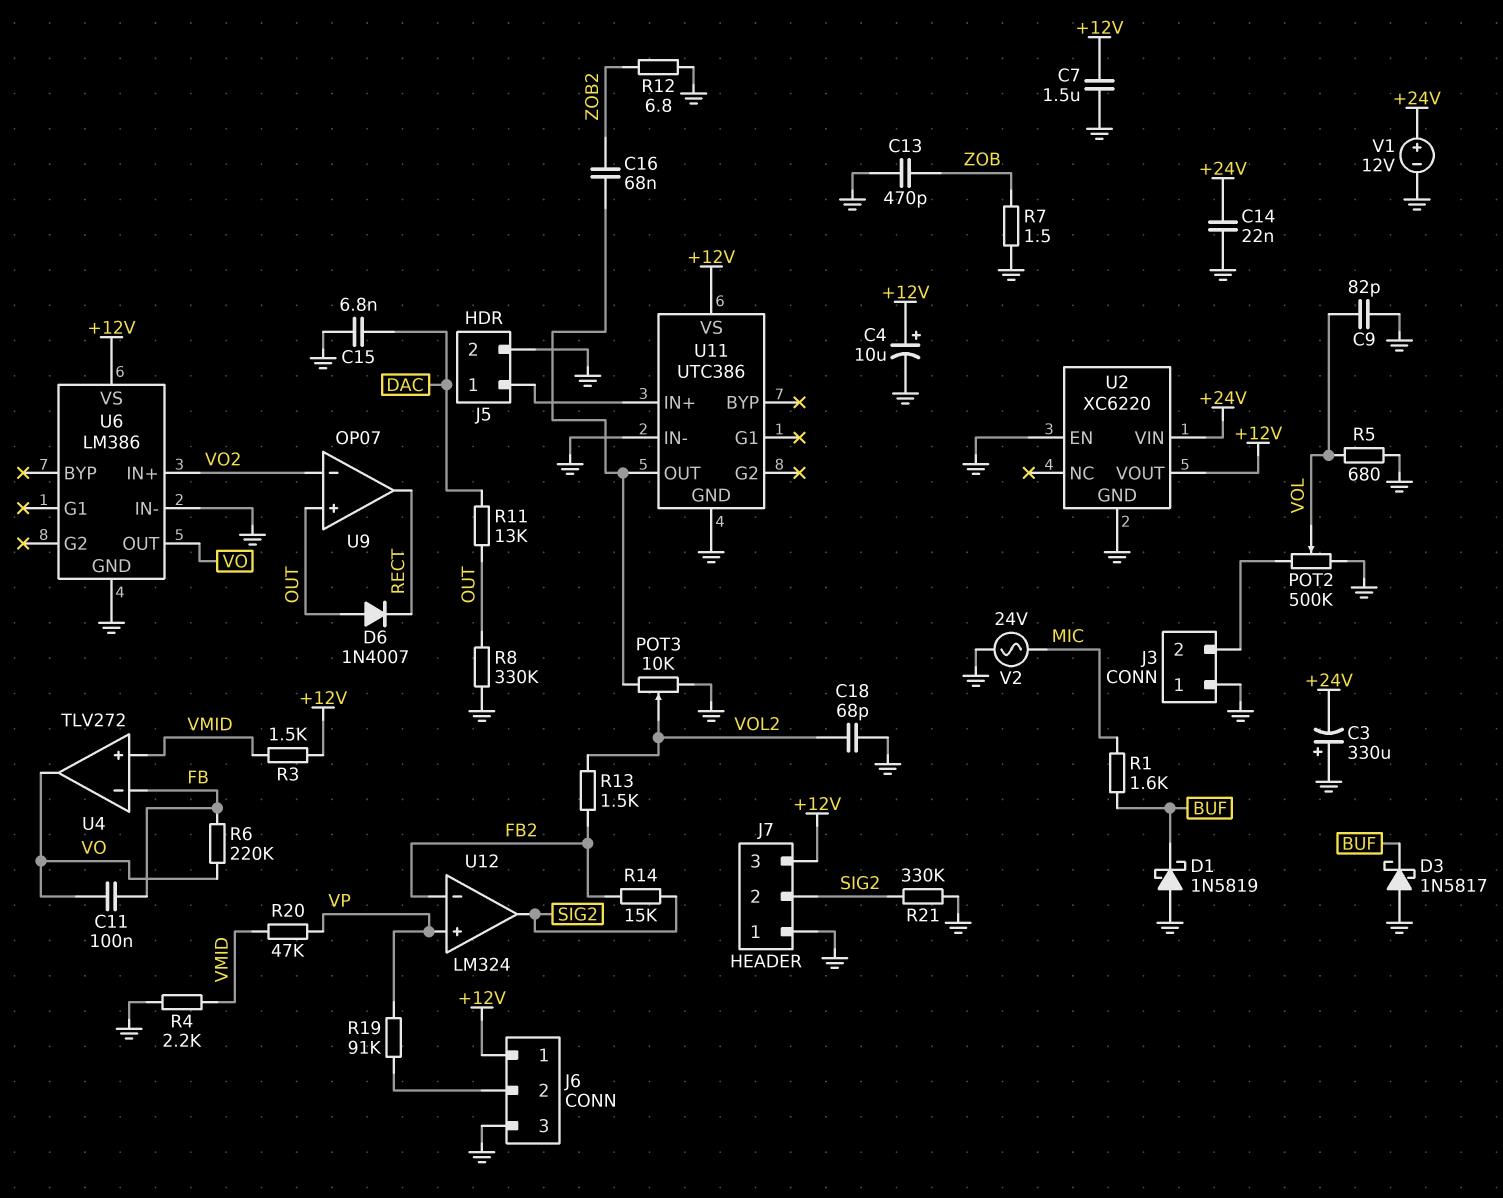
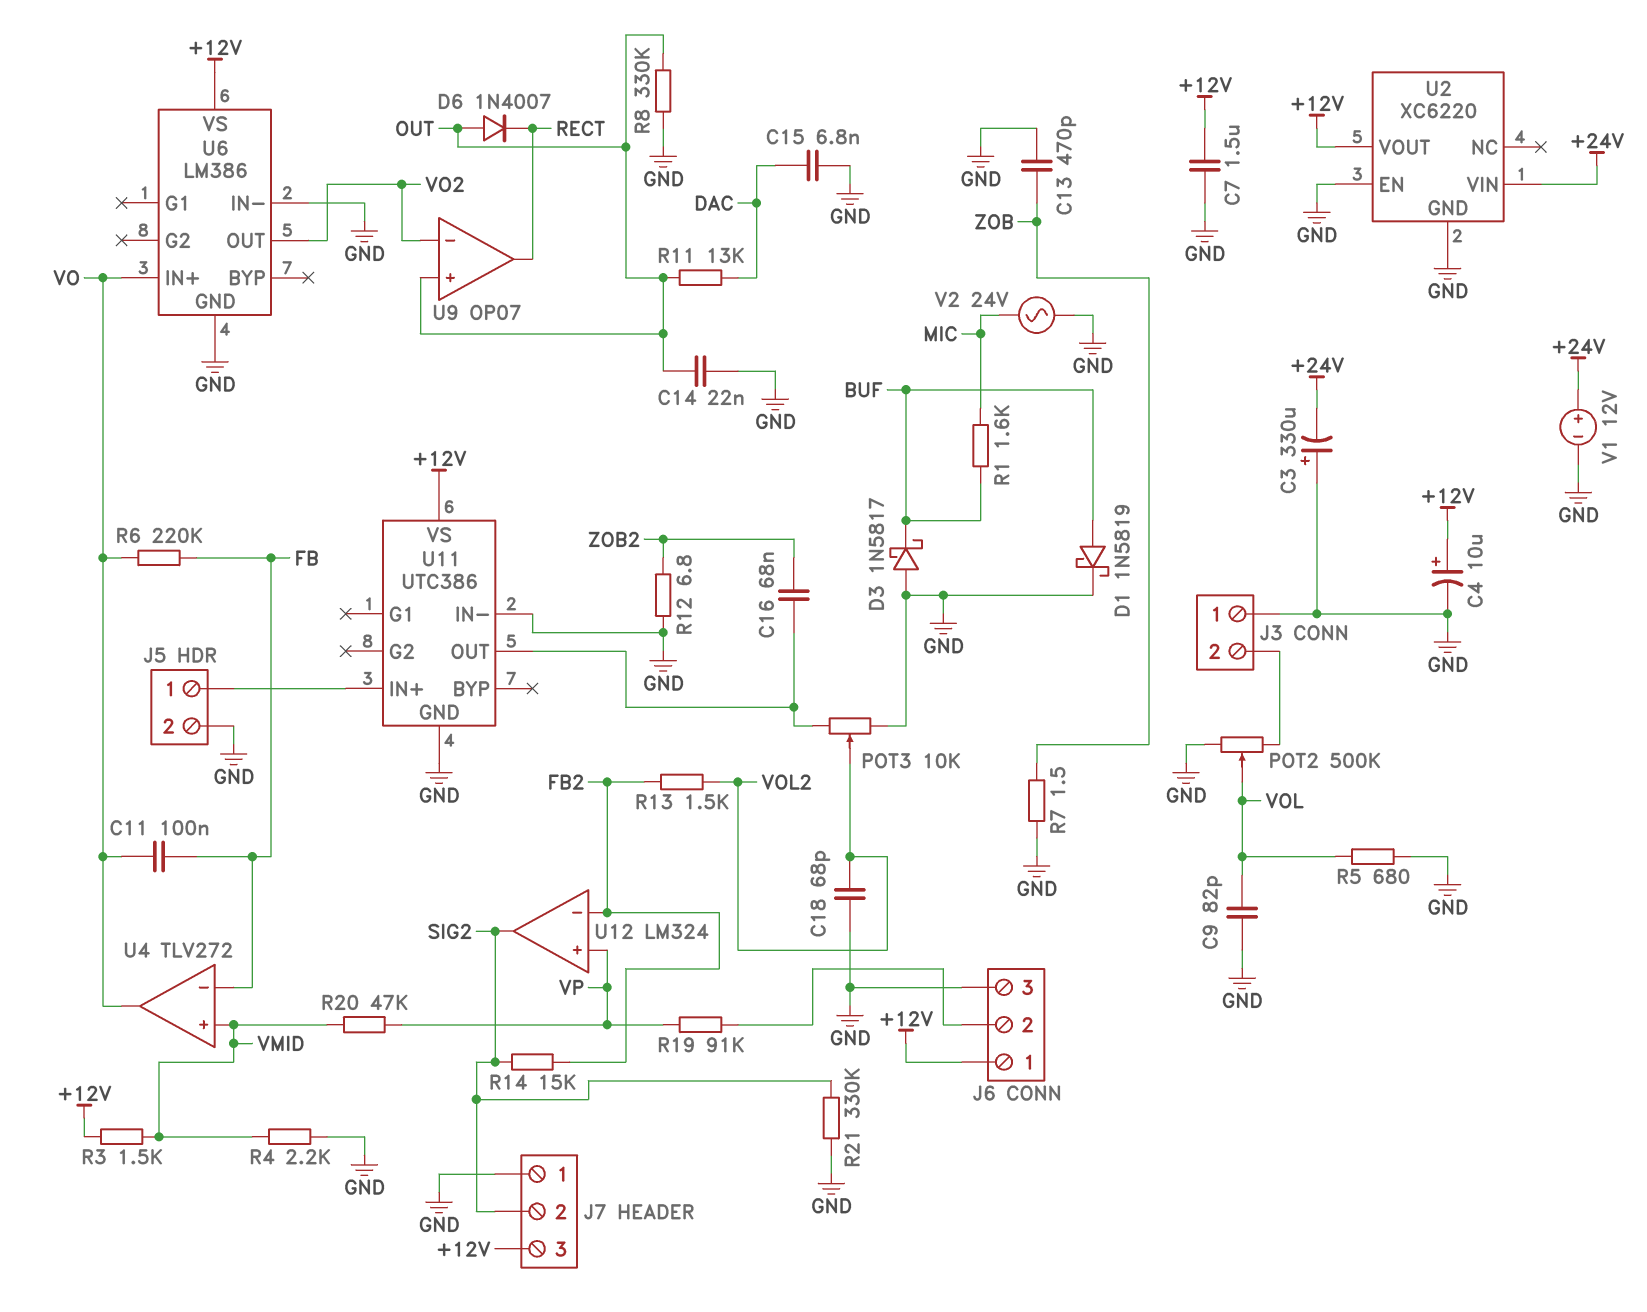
C14: 22nF (+24V, GND) -> 22nF (GND, OUT)
D1: schottky 1N5819 (A GND, K BUF) -> schottky 1N5819 (A BUF, K GND)
U6 pin IN+: VO2 -> VO
U6 pin OUT: VO -> VO2

